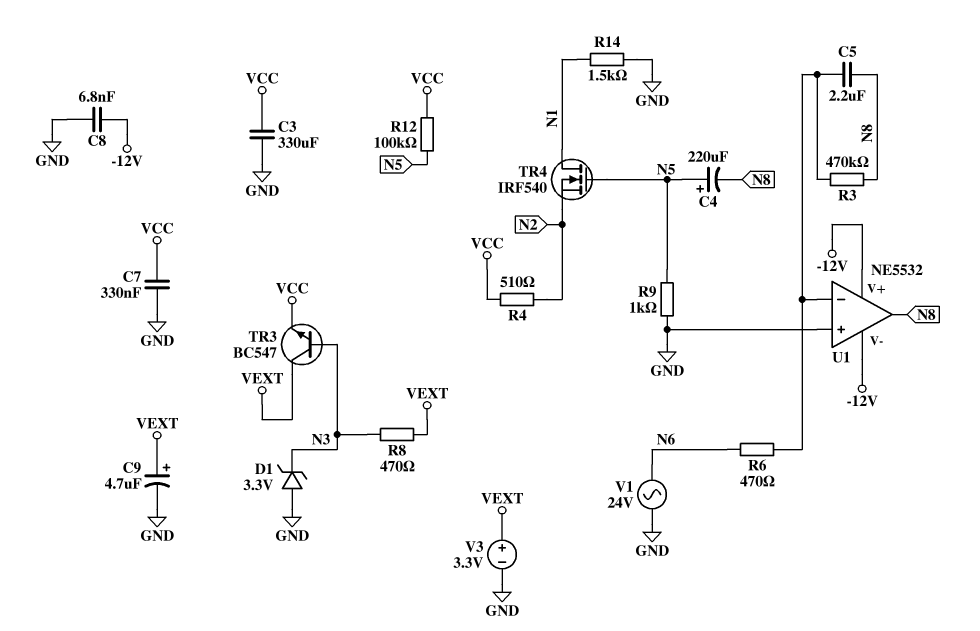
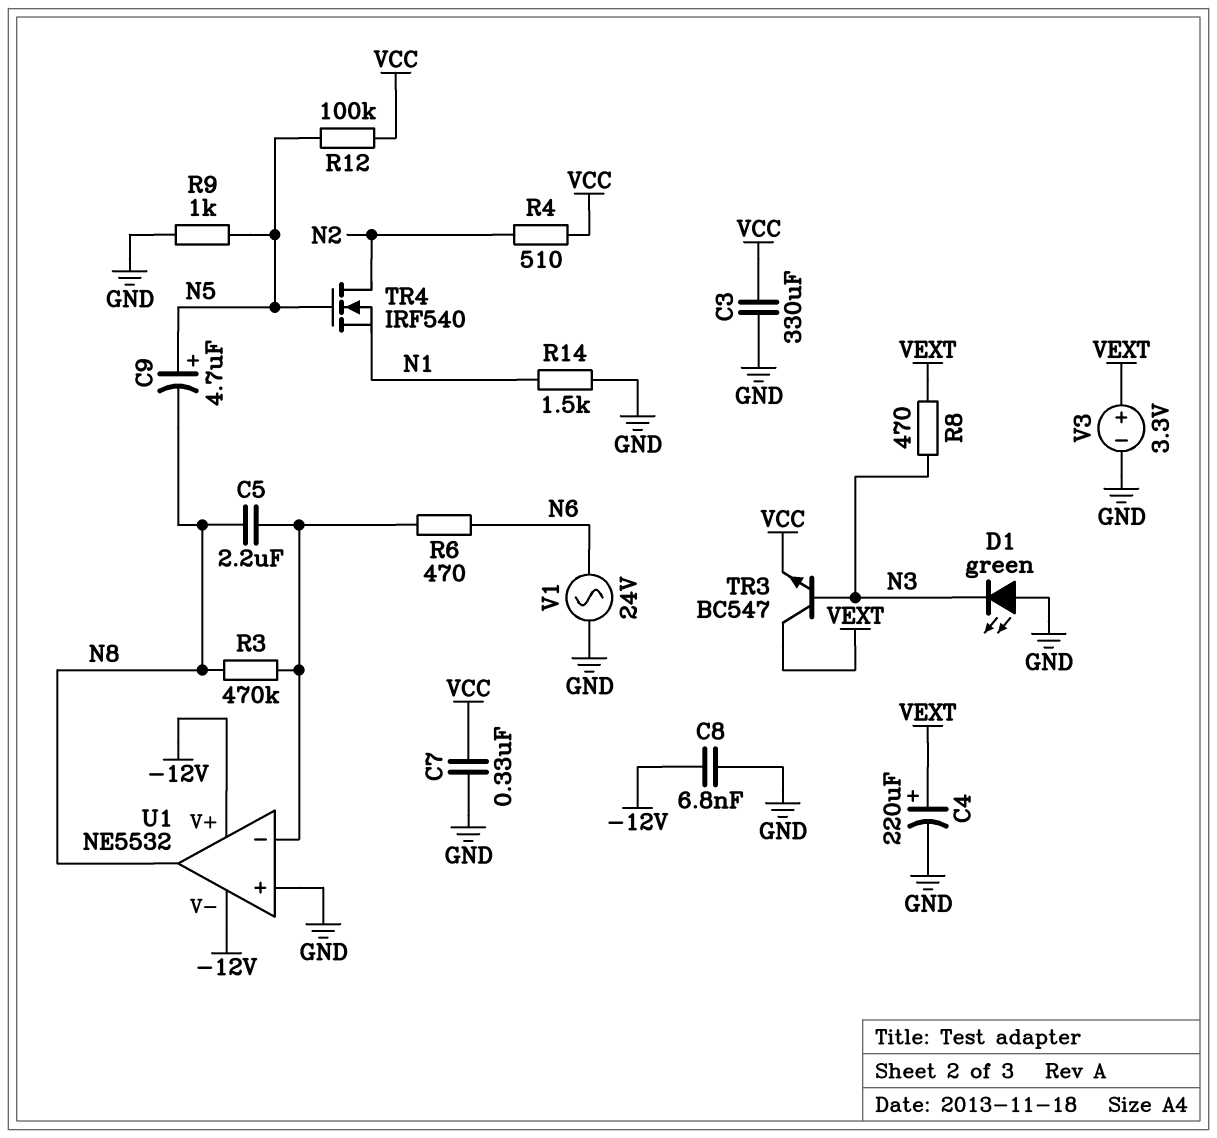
C4: 220uF (plus N5, minus N8) -> 220uF (plus VEXT, minus GND)
C9: 4.7uF (plus VEXT, minus GND) -> 4.7uF (plus N5, minus N8)
D1: zener 3.3V (A GND, K N3) -> LED green (A GND, K N3)
TR4: NMOS IRF540 (G N5, D N1, S N2) -> NMOS IRF540 (G N5, D N2, S N1)

